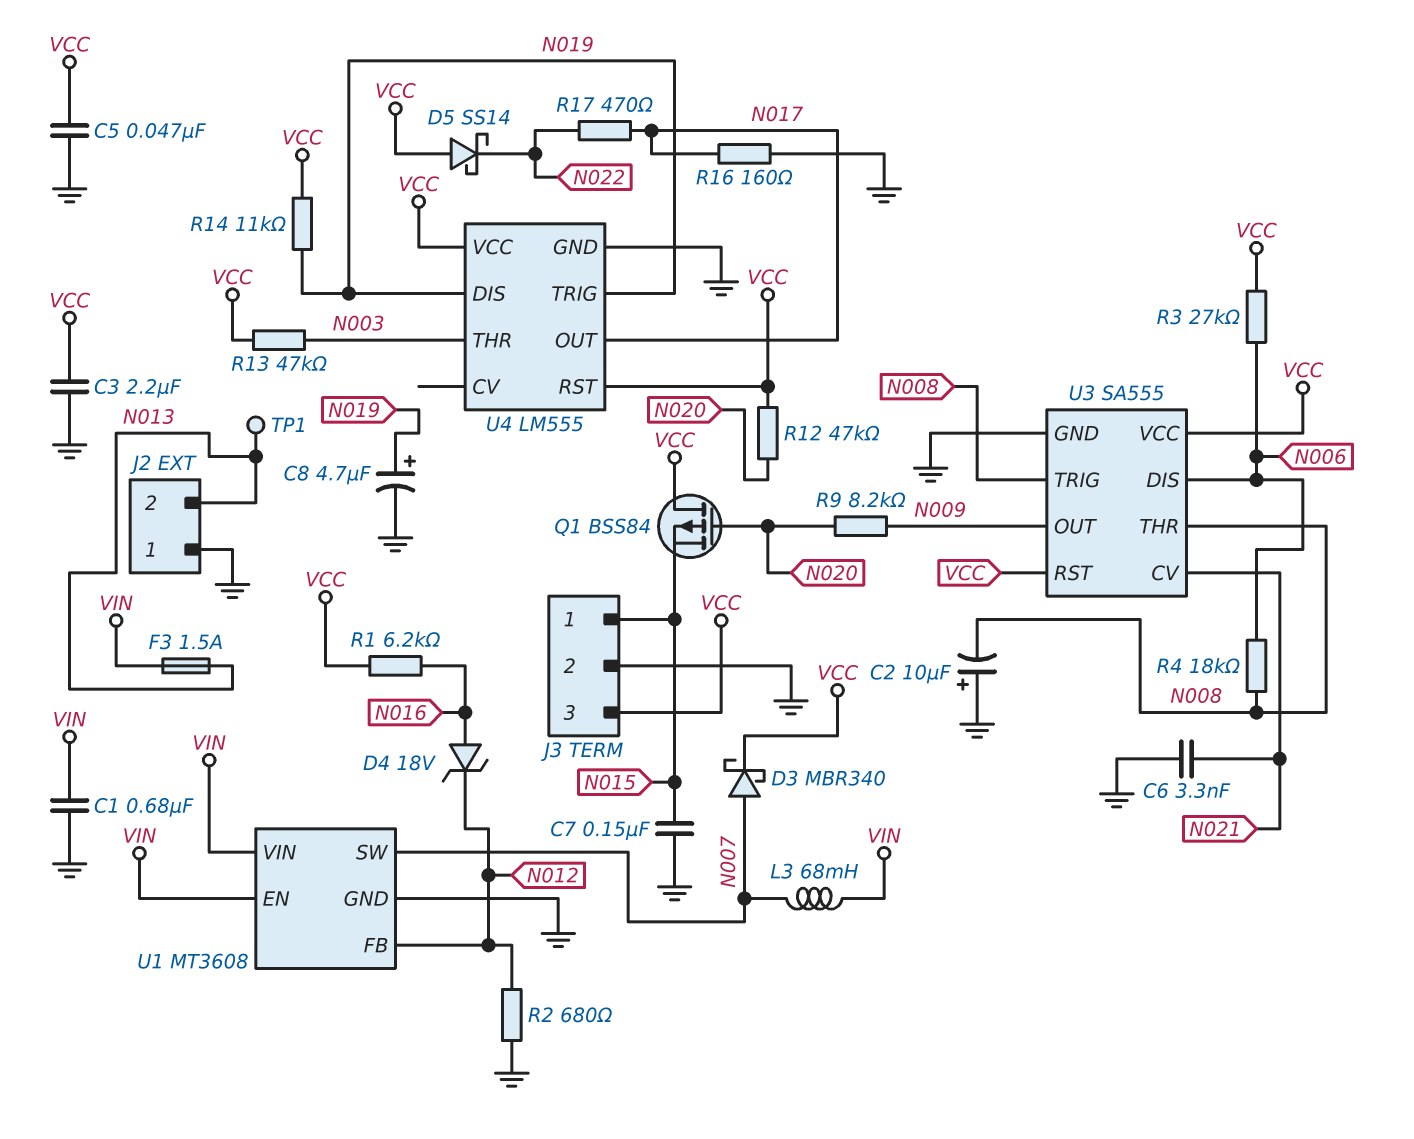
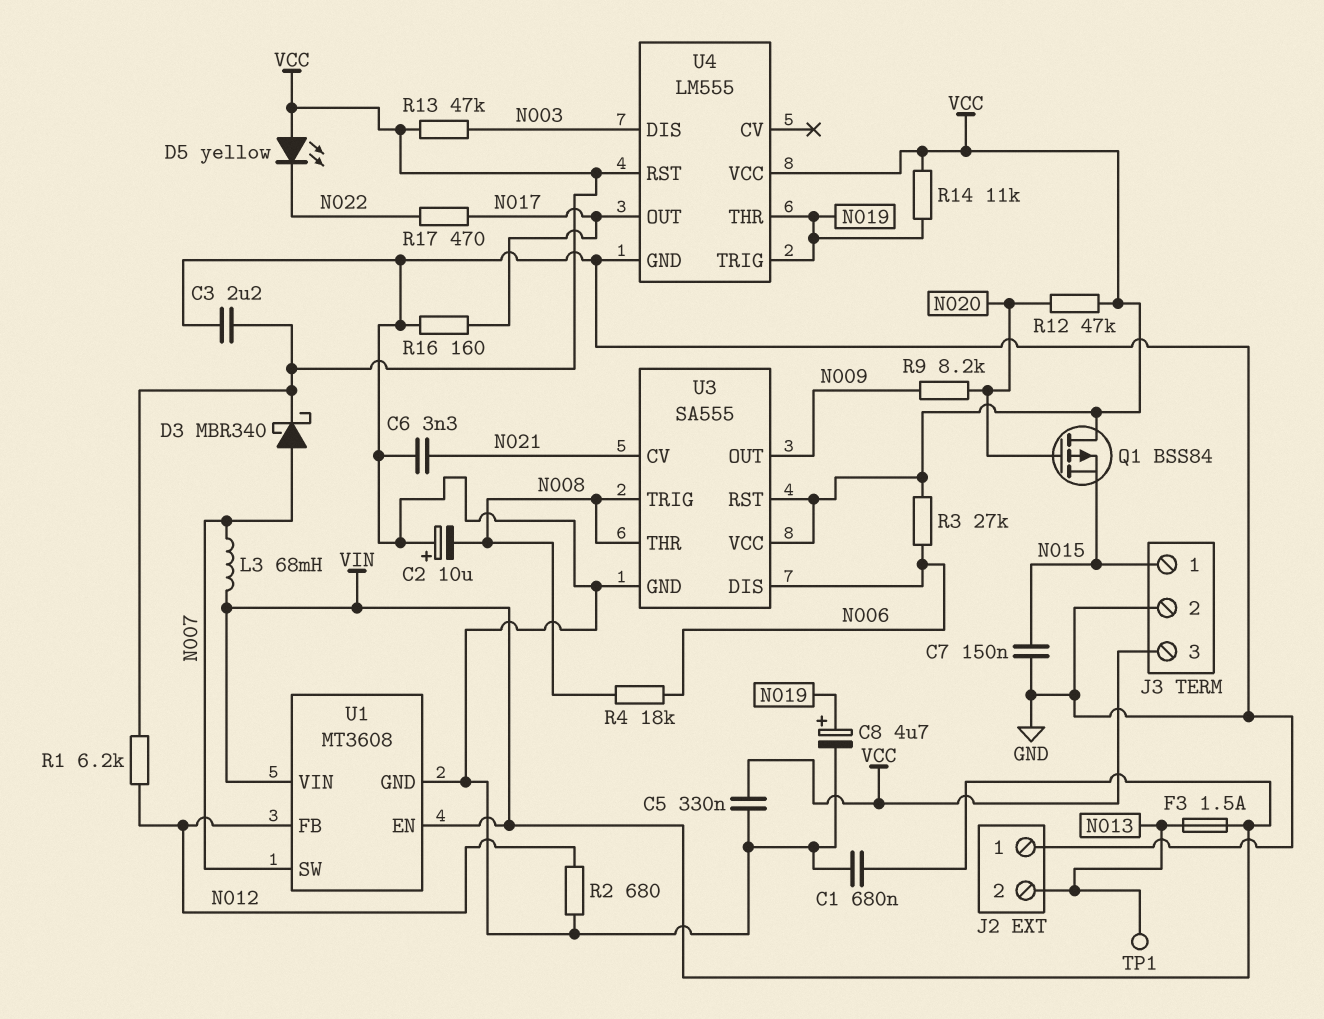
C5: 47nF (GND, VCC) -> 330nF (GND, VCC)
D4: zener 18V (A N016, K N012) -> none
D5: schottky SS14 (A VCC, K N022) -> LED yellow (A VCC, K N022)
R1: 6.2k (N016, VCC) -> 6.2k (N012, VCC)
U4 pin DIS: N019 -> N003
U4 pin THR: N003 -> N019

